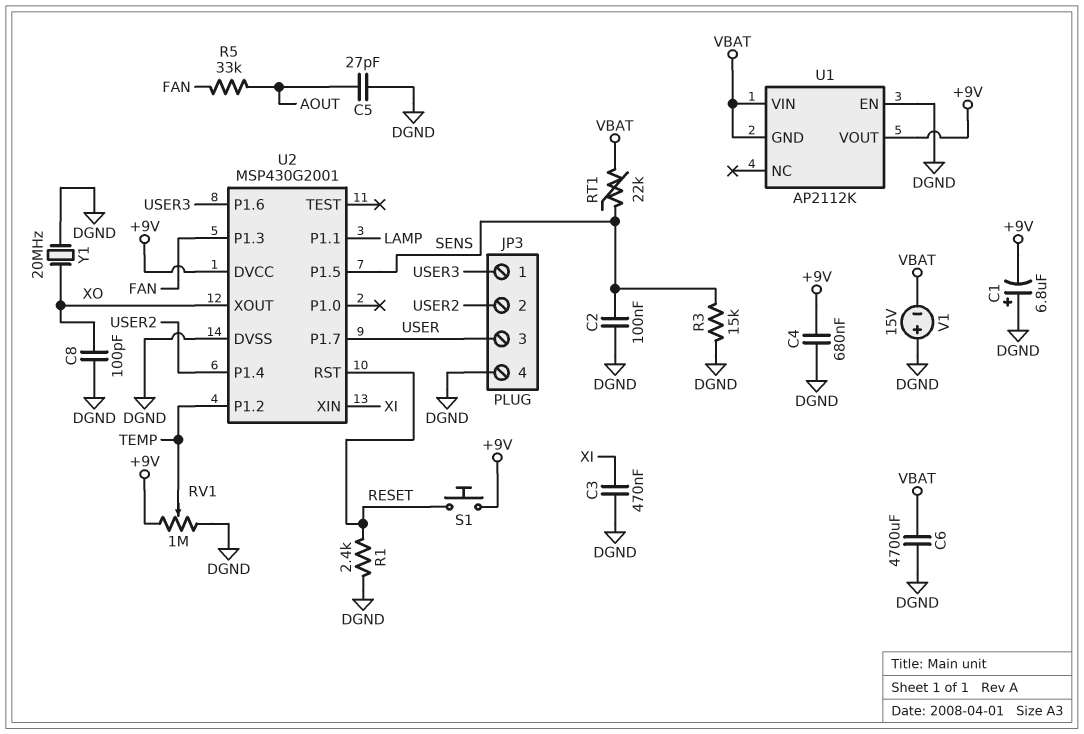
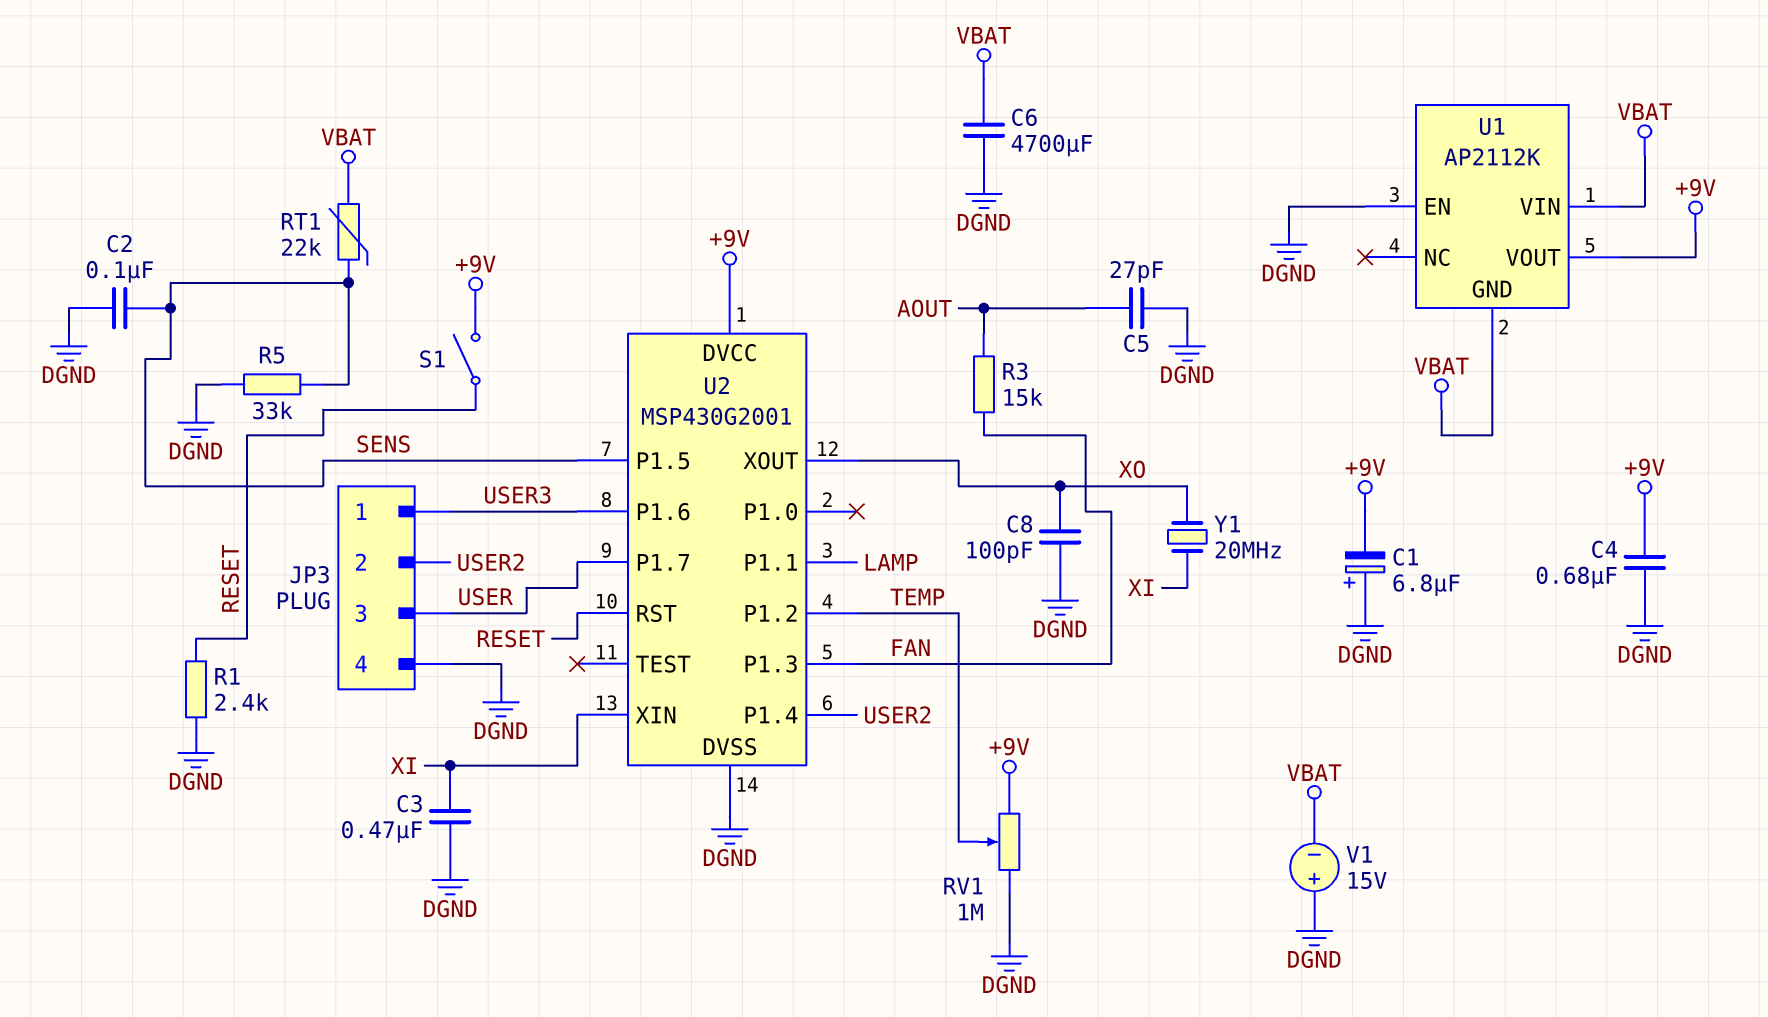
R3: 15k (DGND, SENS) -> 15k (AOUT, FAN)
R5: 33k (AOUT, FAN) -> 33k (DGND, SENS)
S1: button (+9V, RESET) -> switch (+9V, RESET)
Y1: 20MHz (DGND, XO) -> 20MHz (XI, XO)

